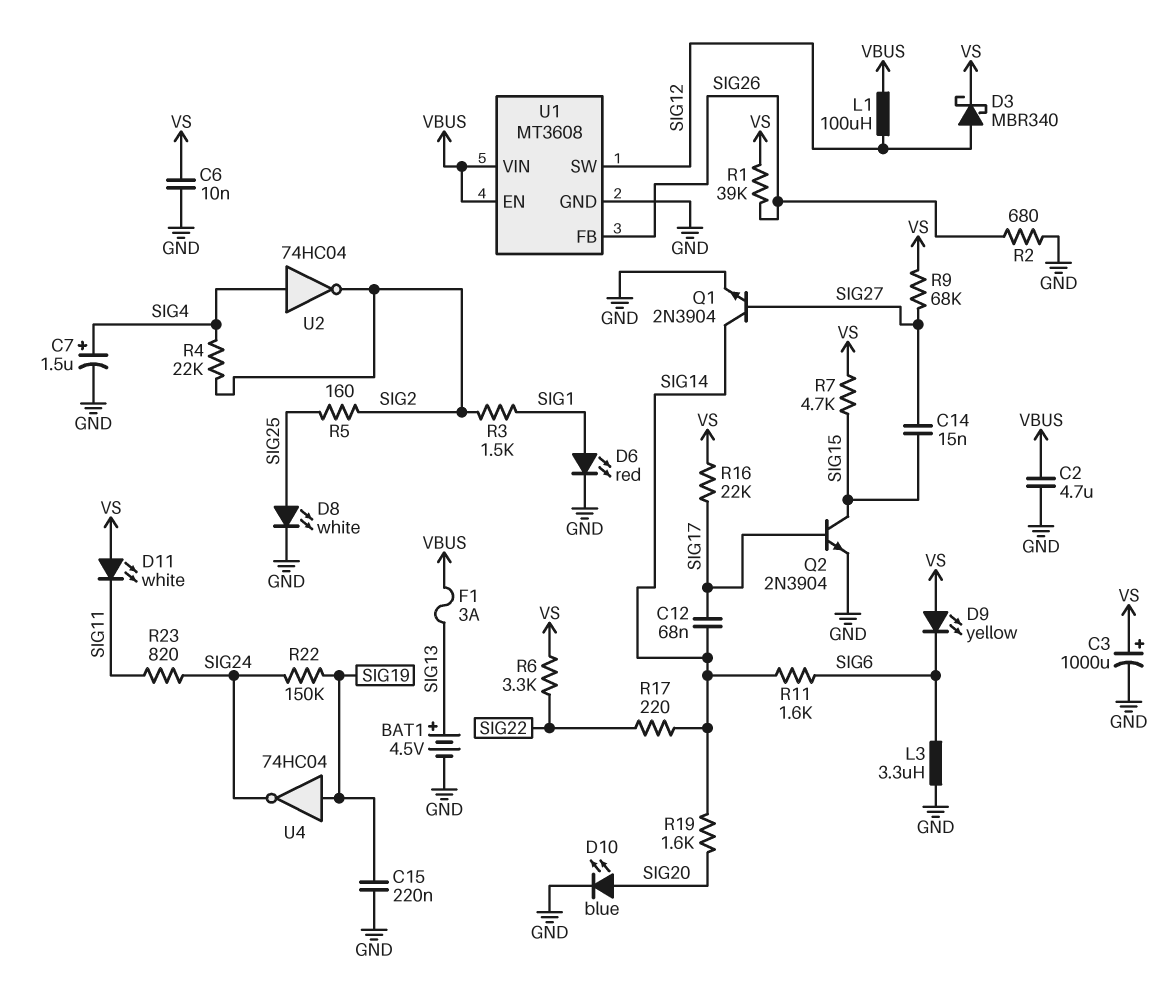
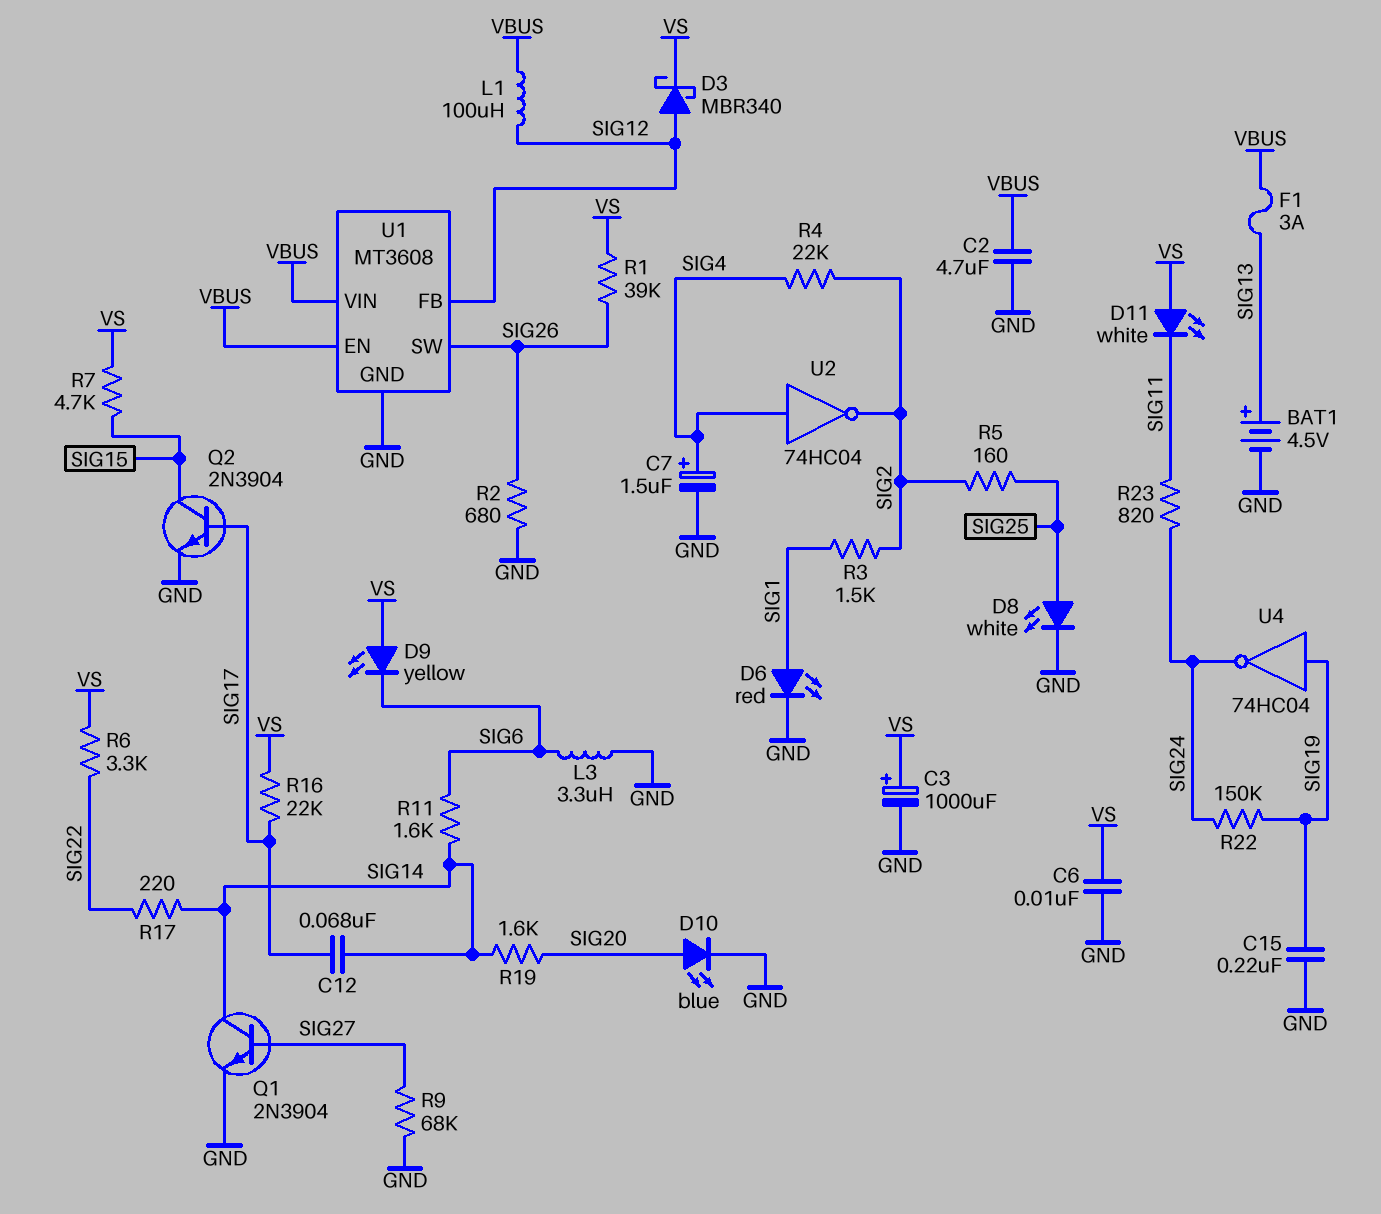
C14: 15nF (SIG15, SIG27) -> none
R9: 68k (SIG27, VS) -> 68k (GND, SIG27)
U1 pin FB: SIG26 -> SIG12
U1 pin SW: SIG12 -> SIG26

